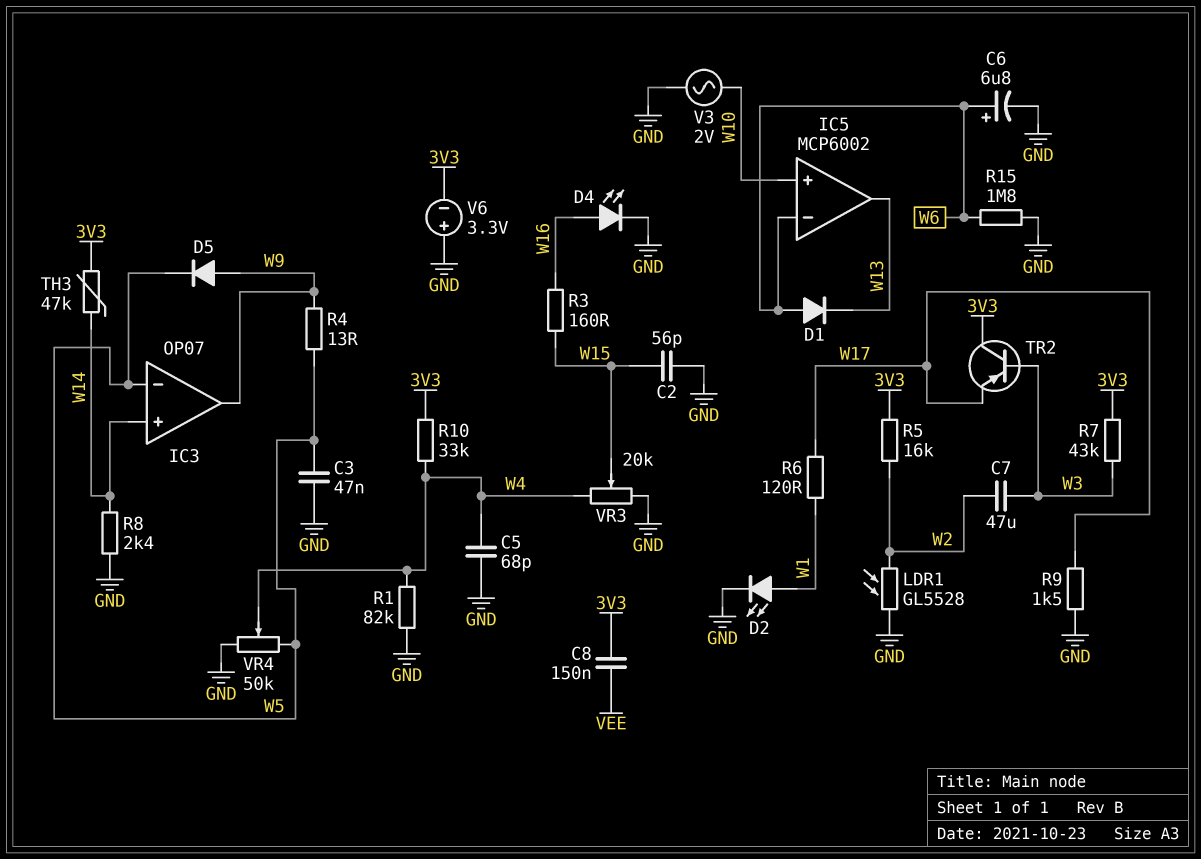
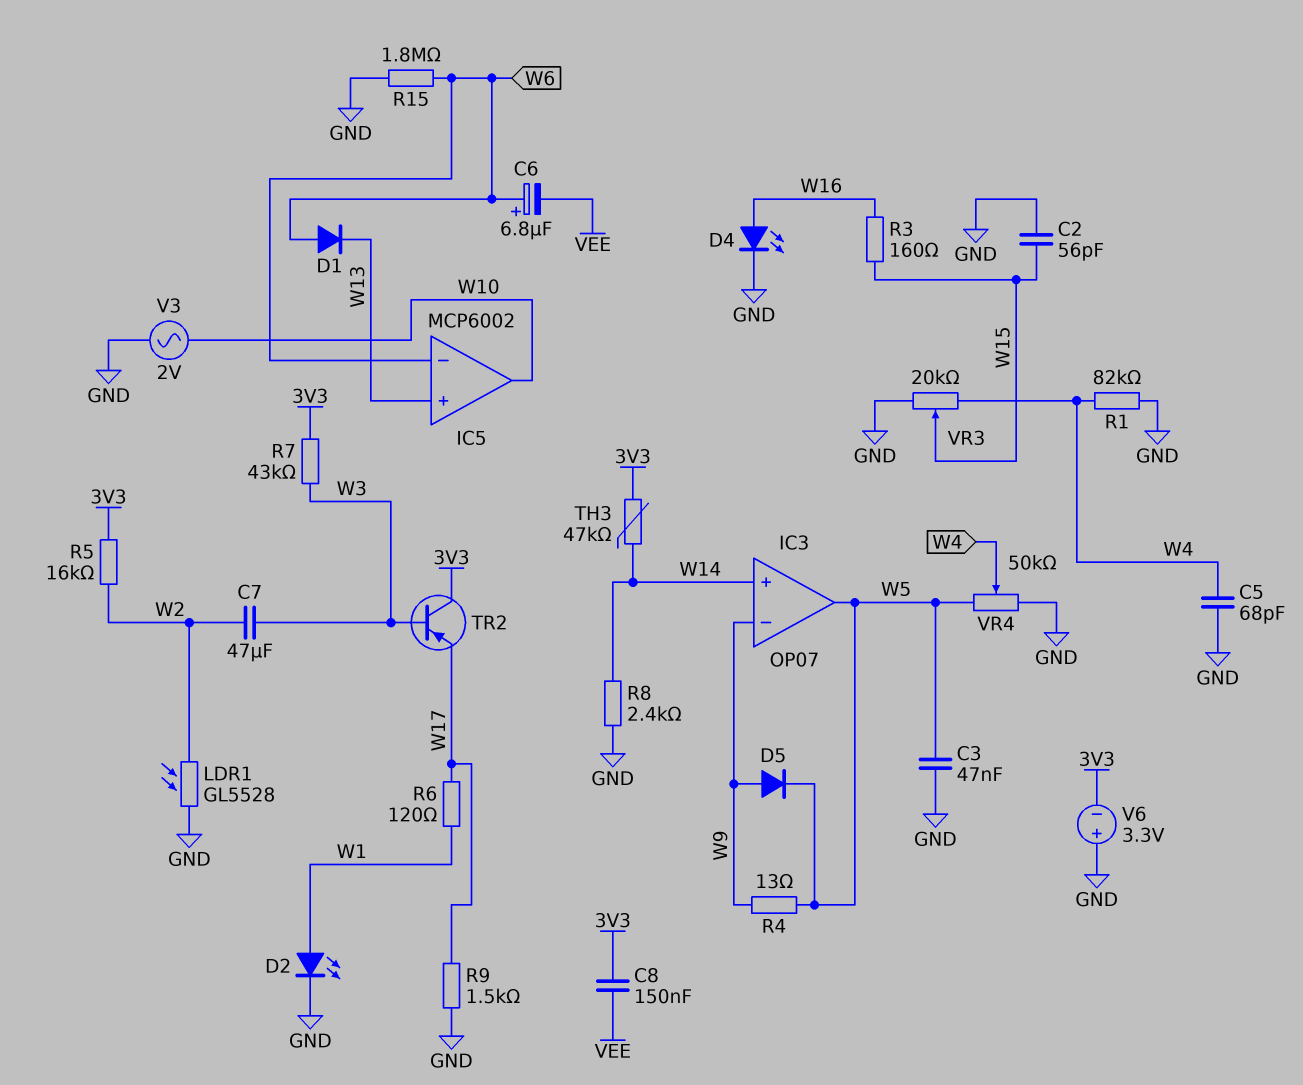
C6: 6.8uF (plus W6, minus GND) -> 6.8uF (plus W6, minus VEE)
IC3 pin in-: W5 -> W9
IC3 pin out: W9 -> W5
IC5 pin in+: W10 -> W13
IC5 pin out: W13 -> W10
R10: 33k (3V3, W4) -> none

